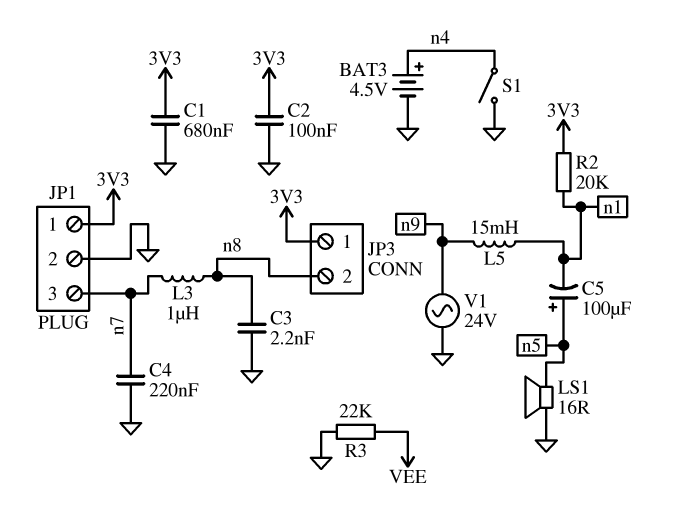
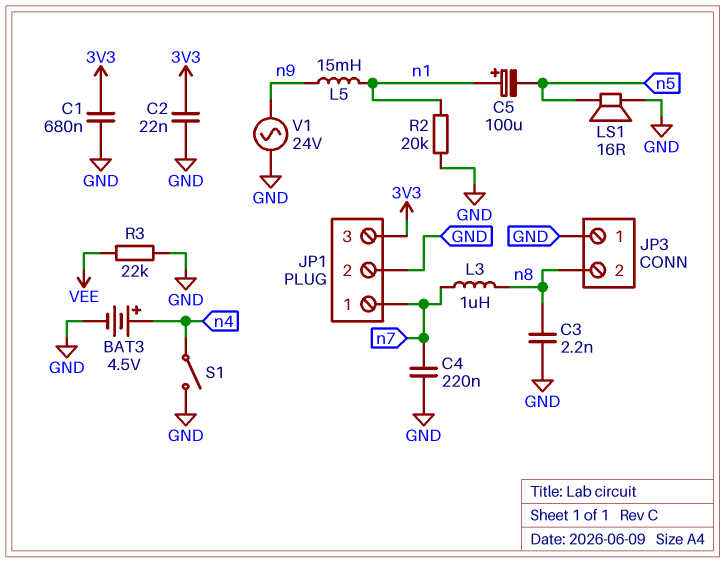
C2: 100nF (3V3, GND) -> 22nF (3V3, GND)
C5: 100uF (plus n5, minus n1) -> 100uF (plus n1, minus n5)
JP1 pin 1: 3V3 -> n7
JP1 pin 3: n7 -> 3V3
JP3 pin 1: 3V3 -> GND
R2: 20k (3V3, n1) -> 20k (GND, n1)

